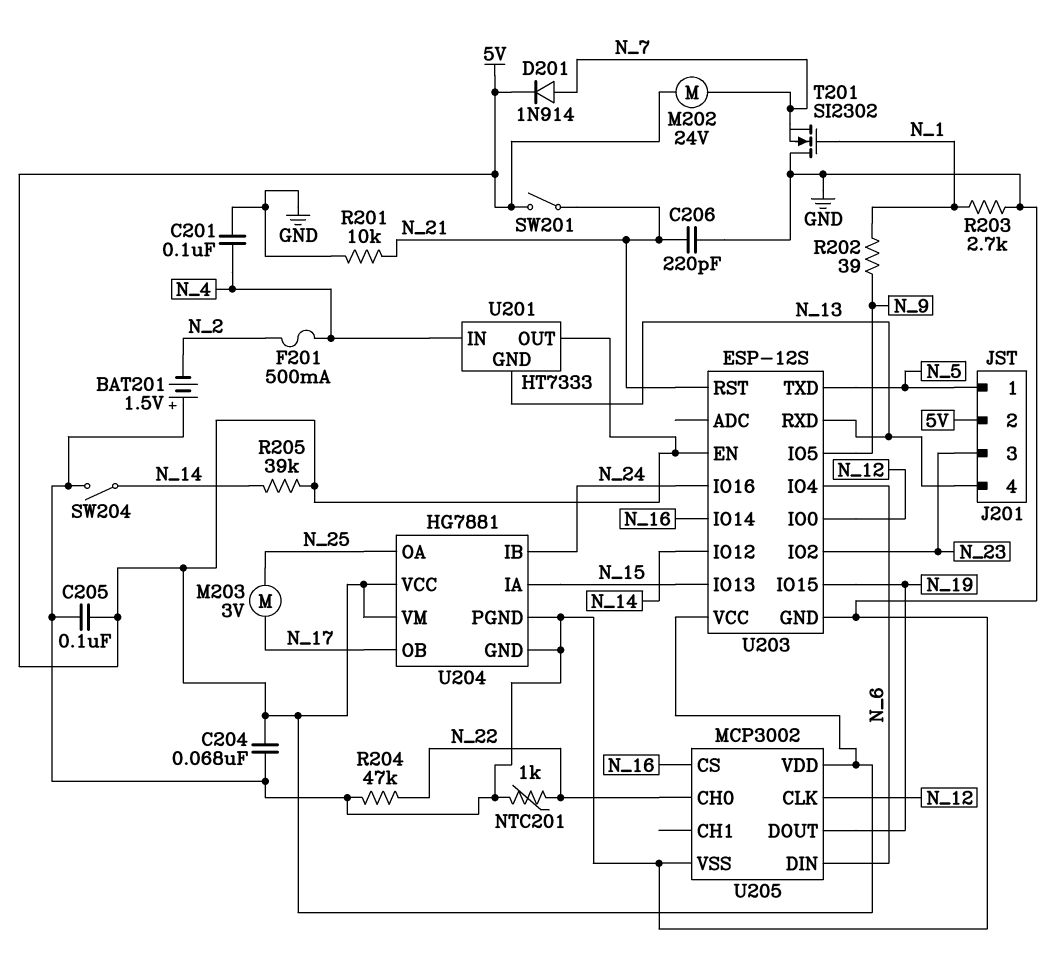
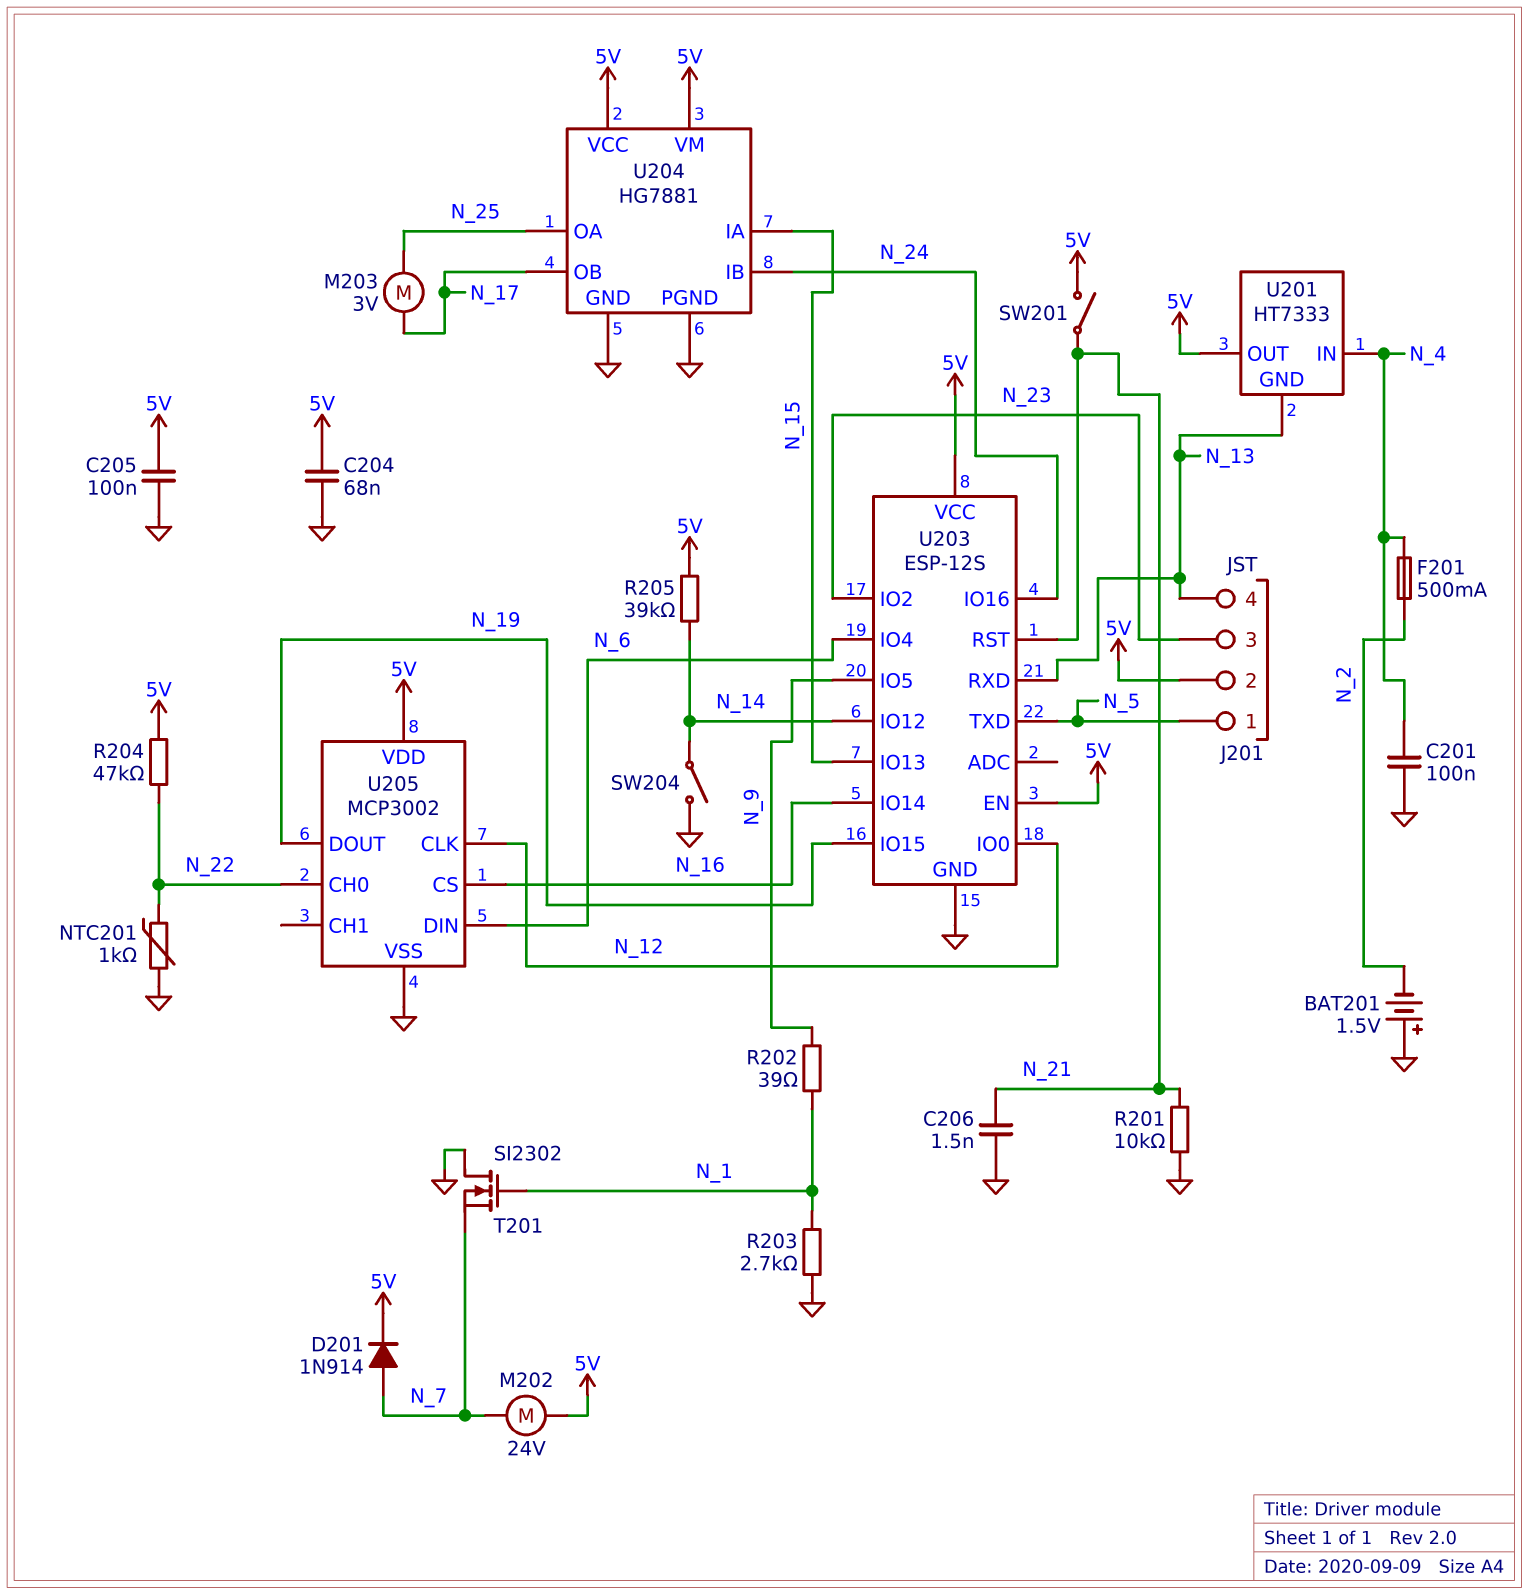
C206: 220pF (GND, N_21) -> 1.5nF (GND, N_21)
R204: 47k (GND, N_22) -> 47k (5V, N_22)

